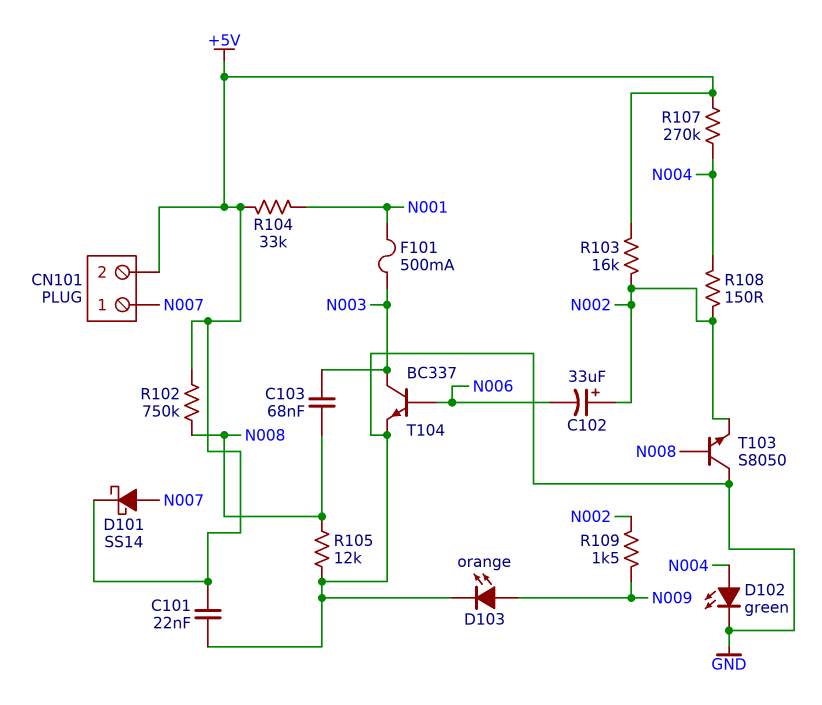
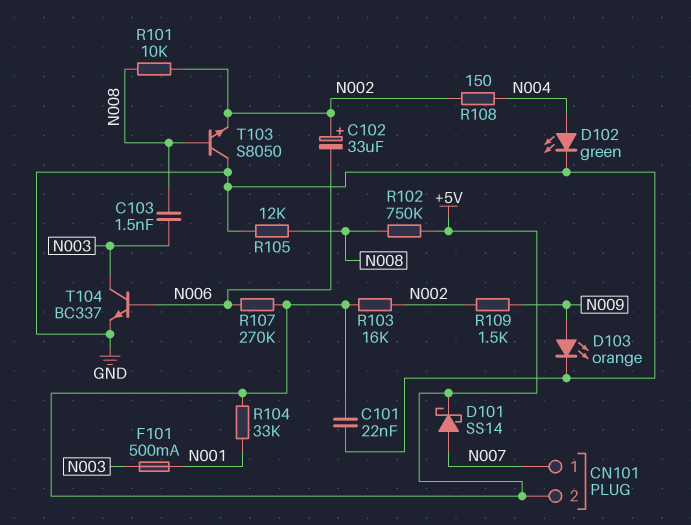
C103: 68nF (N003, N008) -> 1.5nF (N003, N008)
R101: none -> 10k (N002, N008)
R107: 270k (+5V, N004) -> 270k (+5V, N006)

